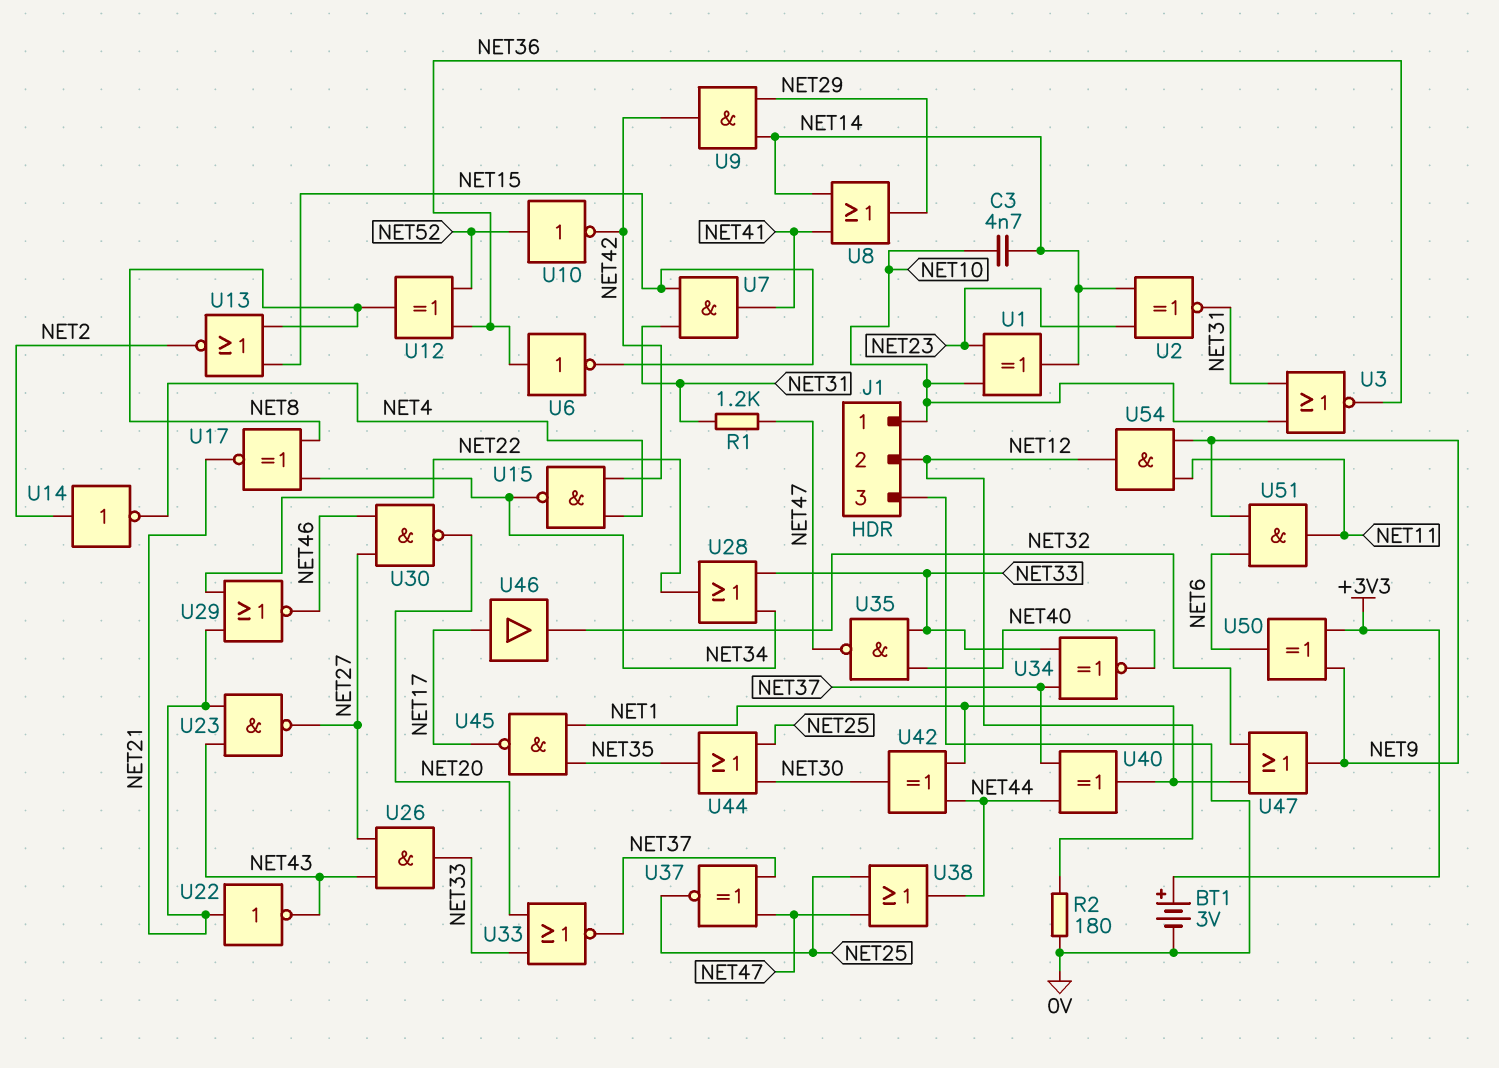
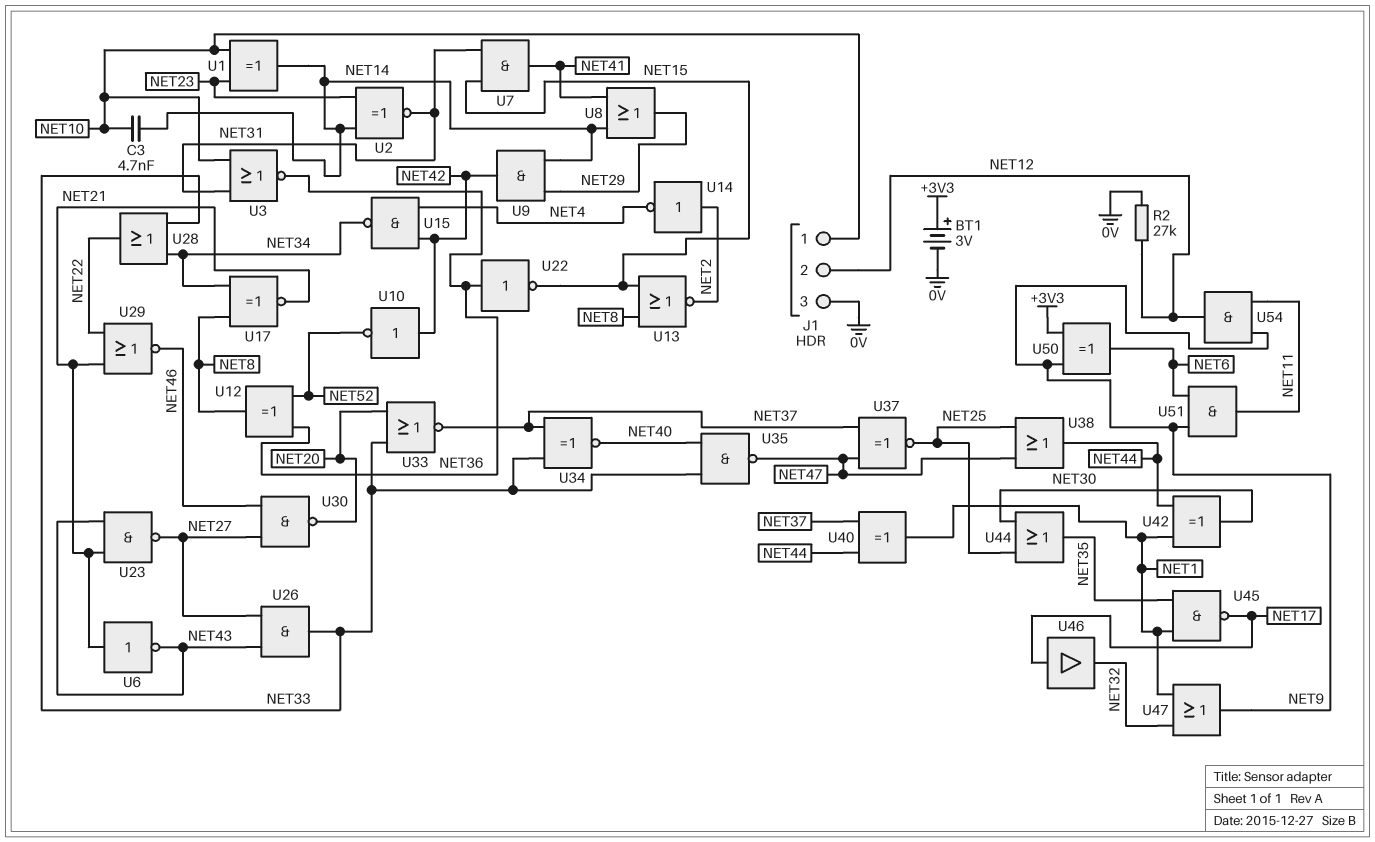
R1: 1.2k (NET31, NET47) -> none
R2: 180 (0V, NET12) -> 27k (0V, NET12)
U6: NOT (in NET36, out NET15) -> NOT (in NET21, out NET43)
U10: NOT (in NET52, out NET42) -> NOT (in NET42, out NET52)
U22: NOT (in NET21, out NET43) -> NOT (in NET36, out NET15)

